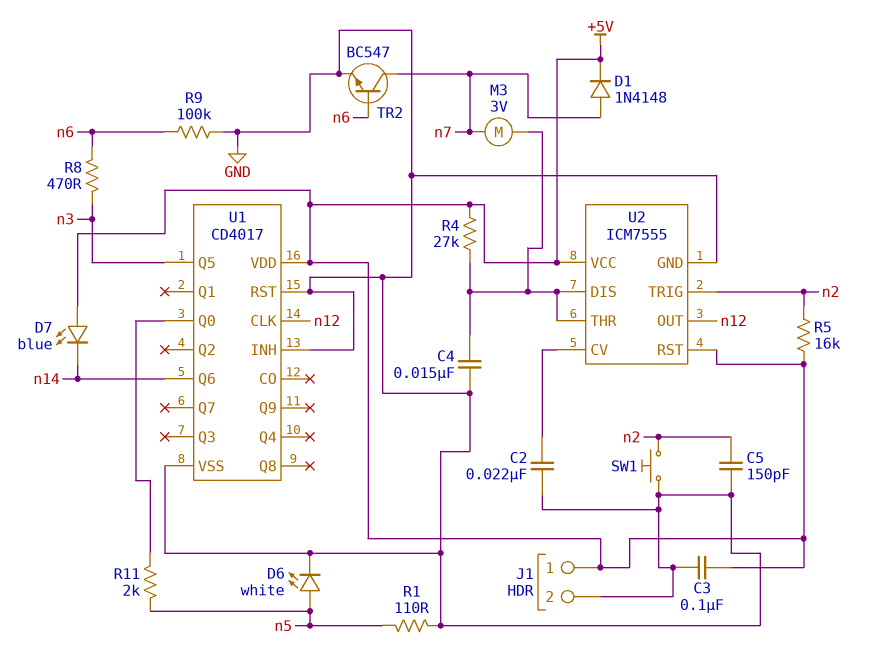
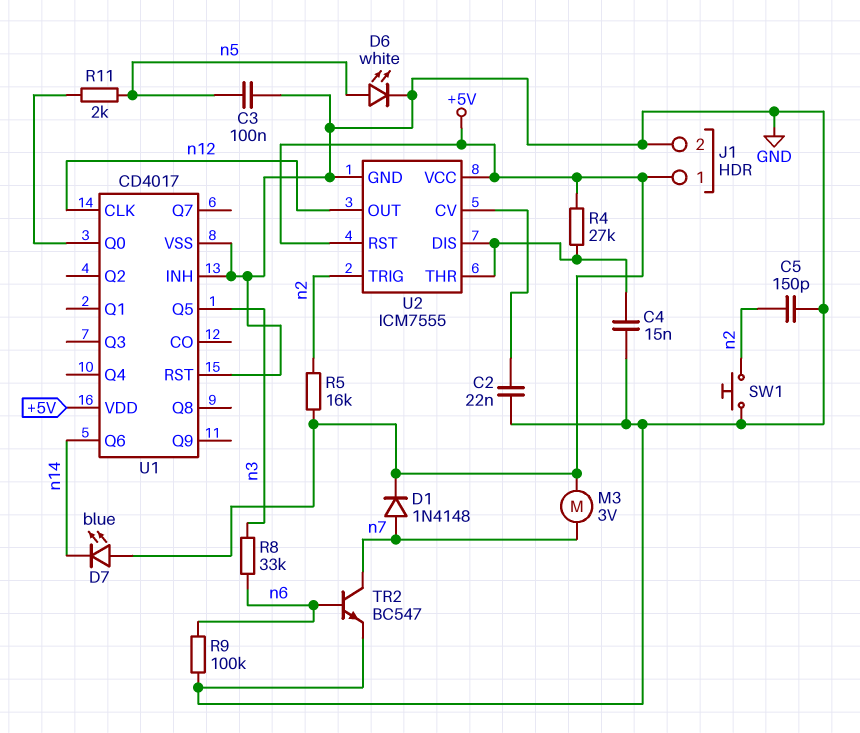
C3: 100nF (+5V, GND) -> 100nF (GND, n5)
M3: motor 3V (U2/DIS, n7) -> motor 3V (+5V, n7)
R1: 110 (GND, n5) -> none
R8: 470 (n3, n6) -> 33k (n3, n6)

